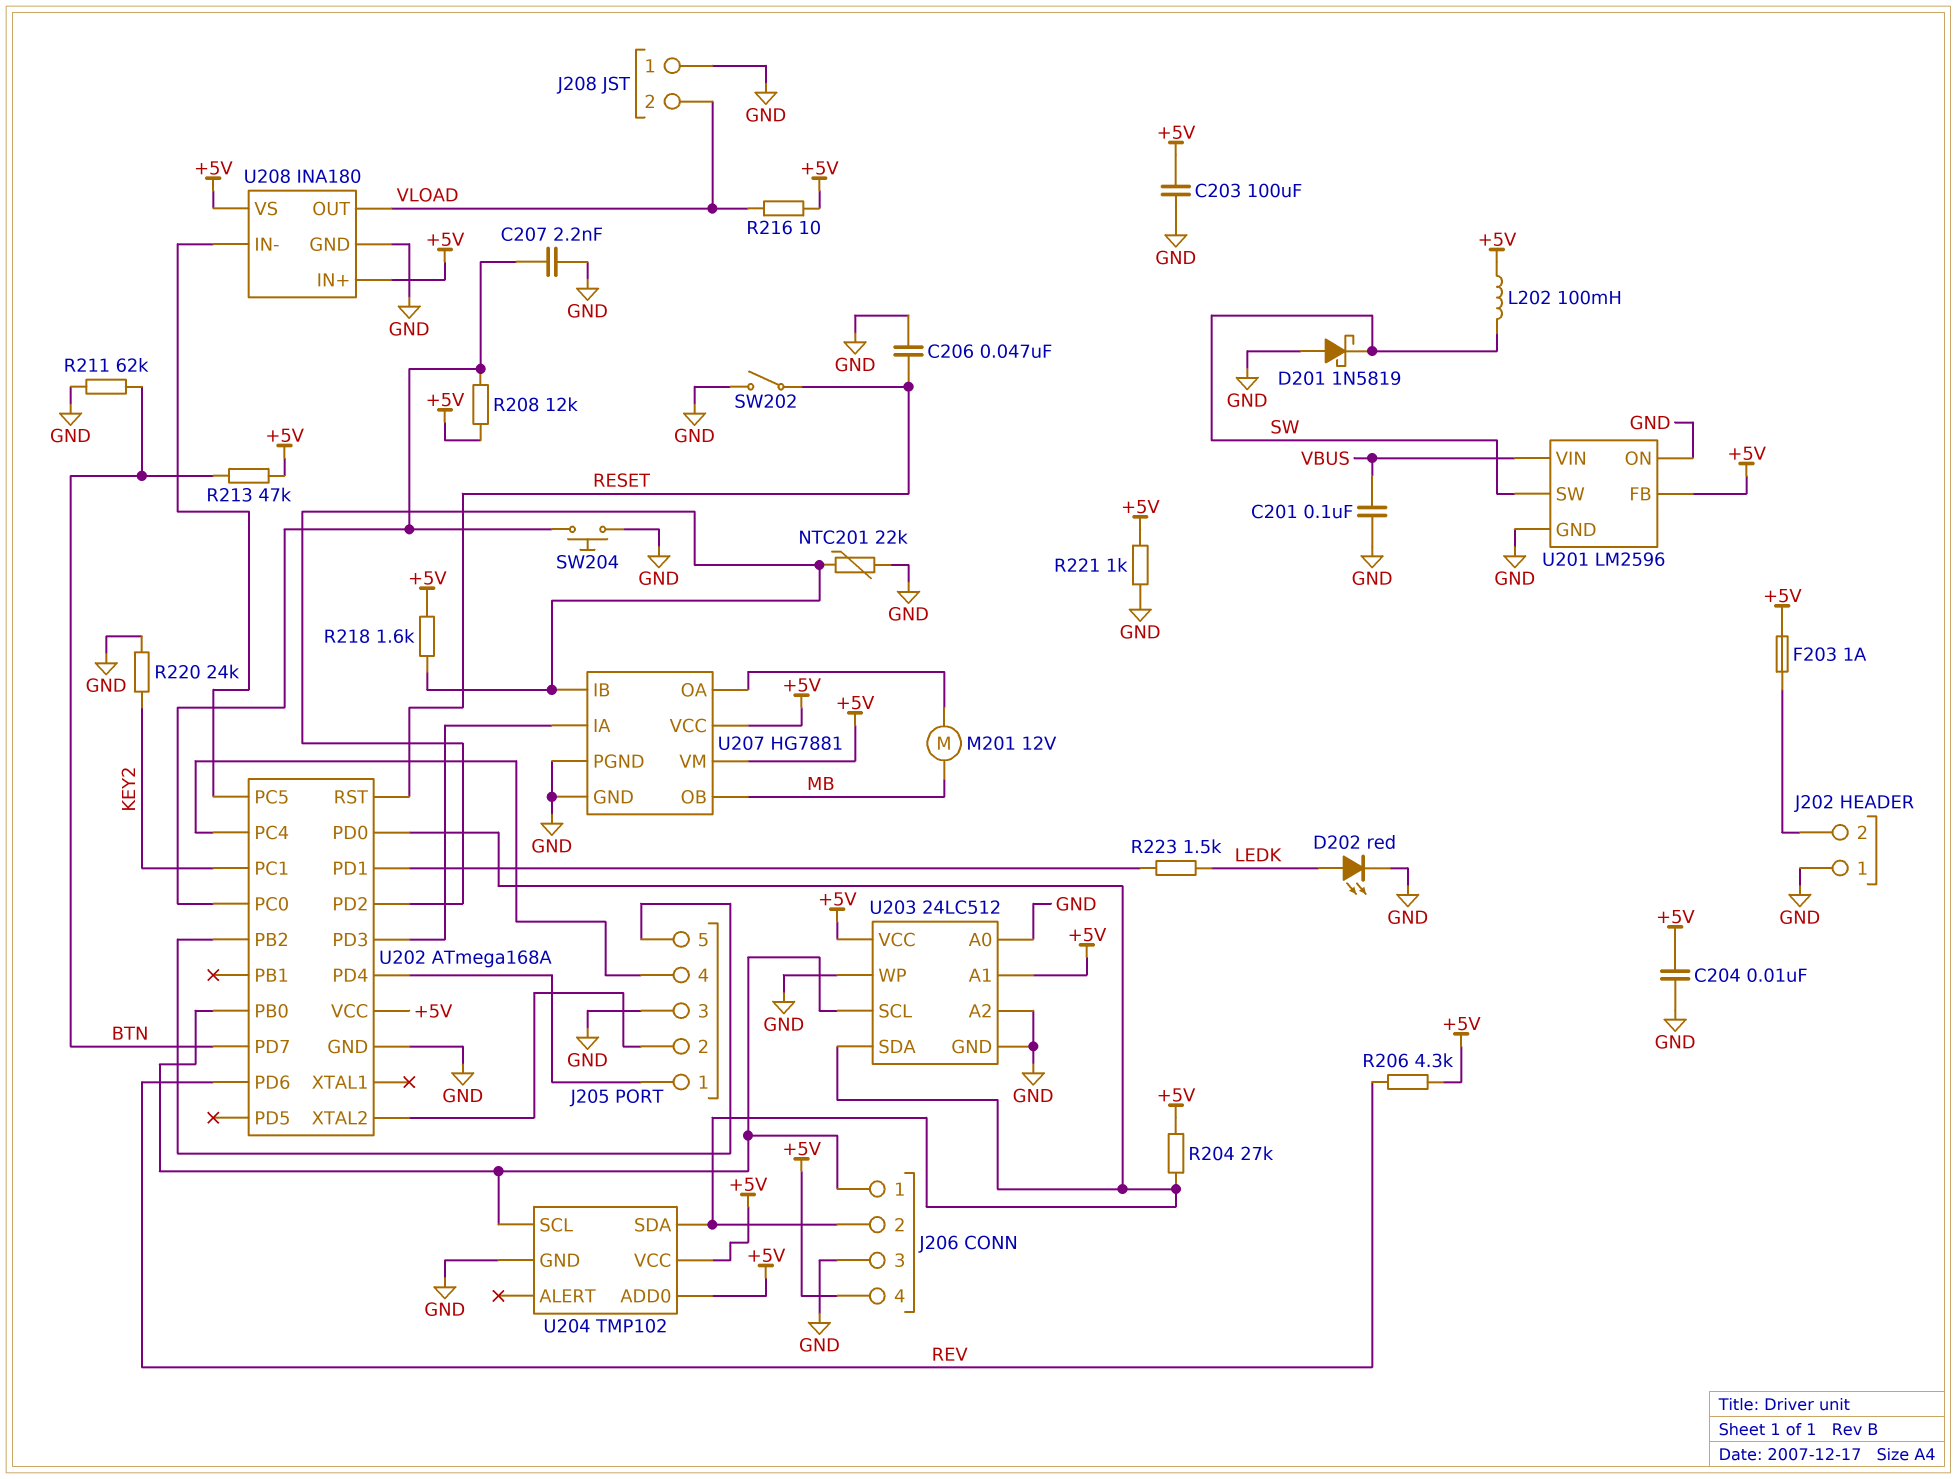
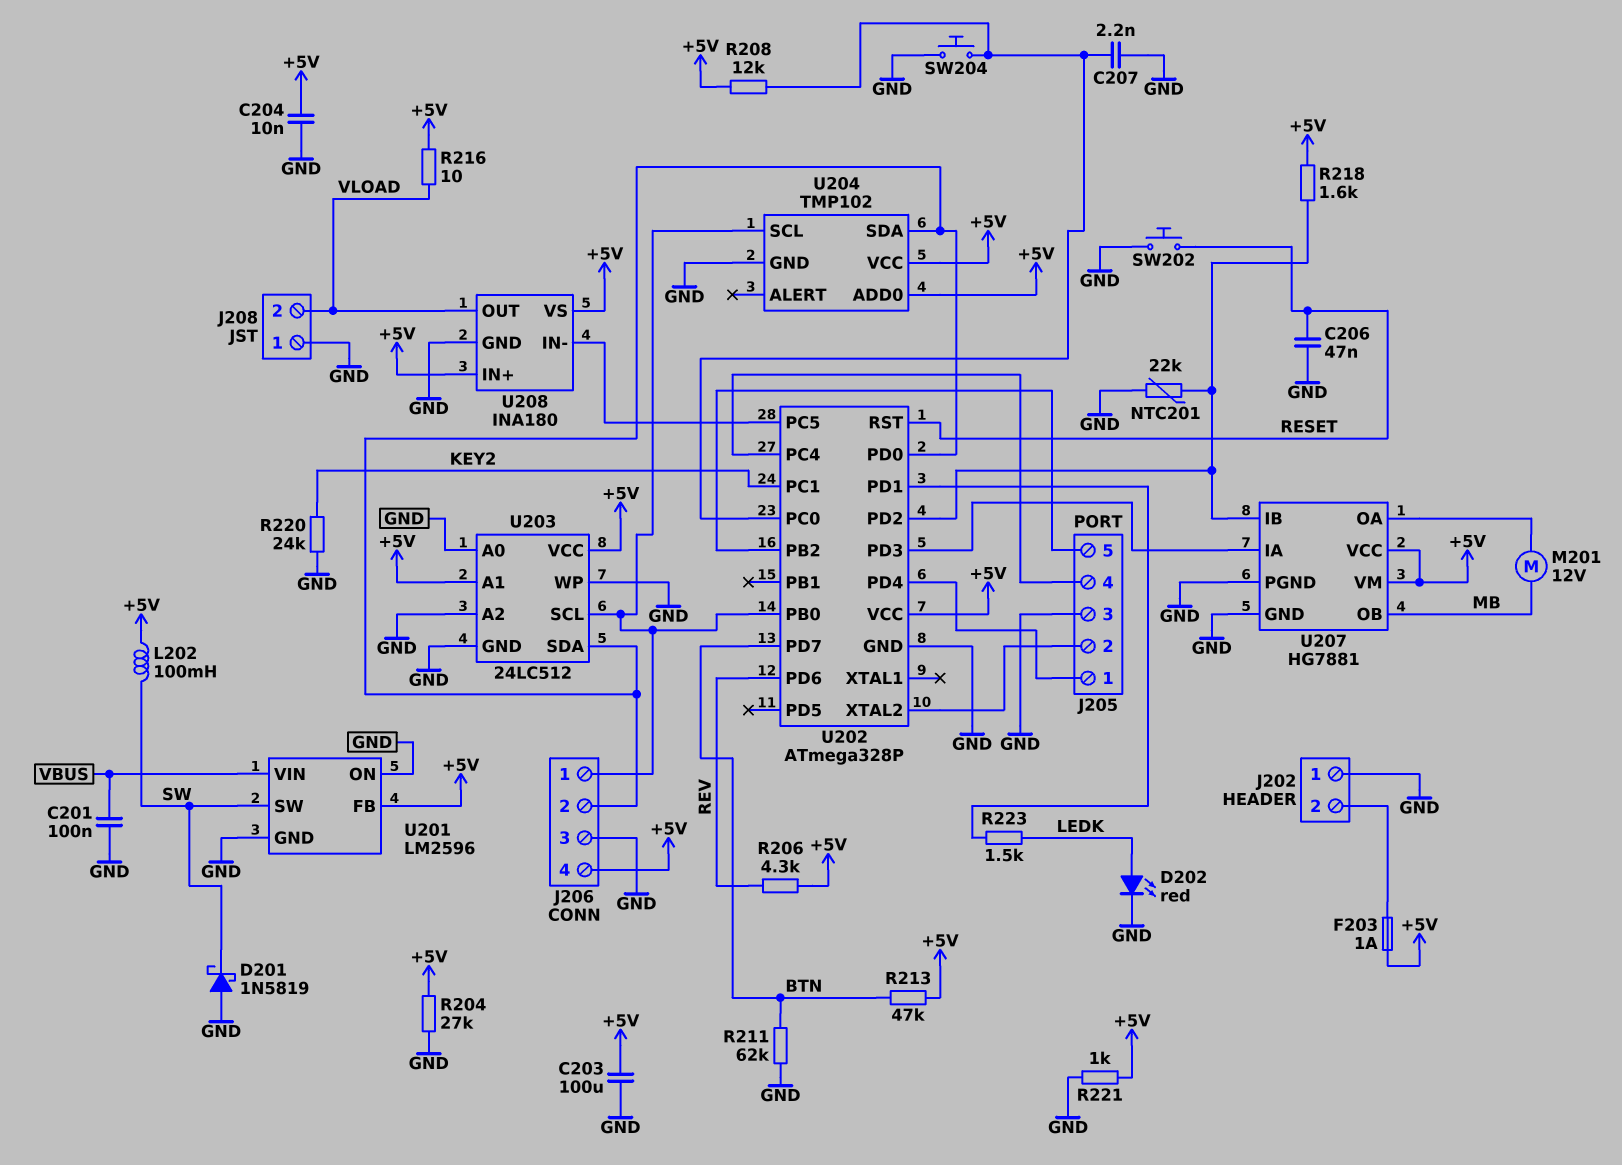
R204: 27k (+5V, J206/2) -> 27k (+5V, GND)
SW202: switch (GND, RESET) -> button (GND, RESET)
U202: ATmega168A -> ATmega328P

